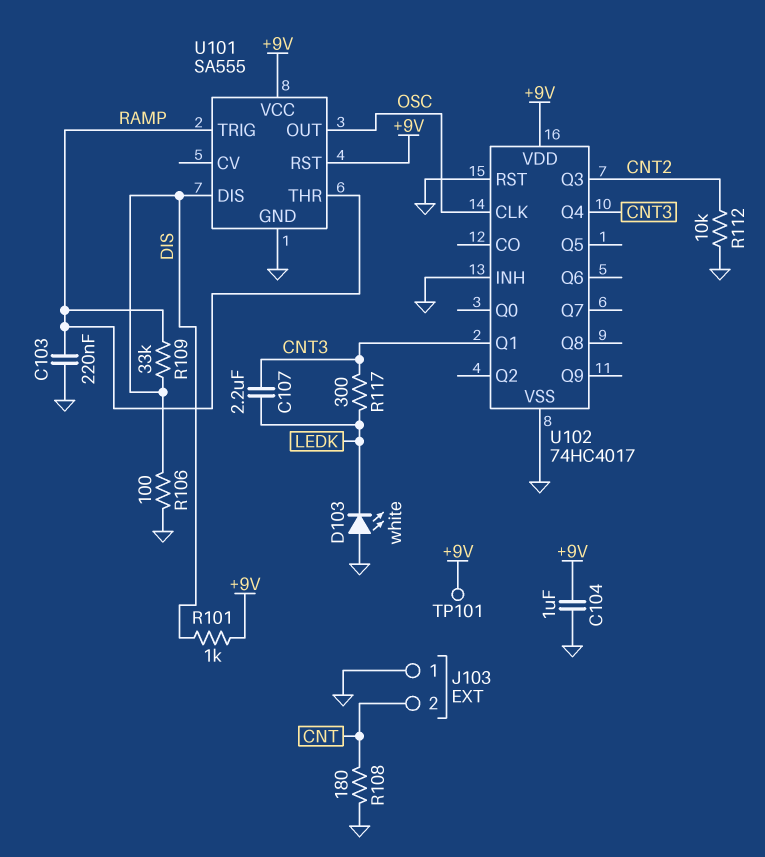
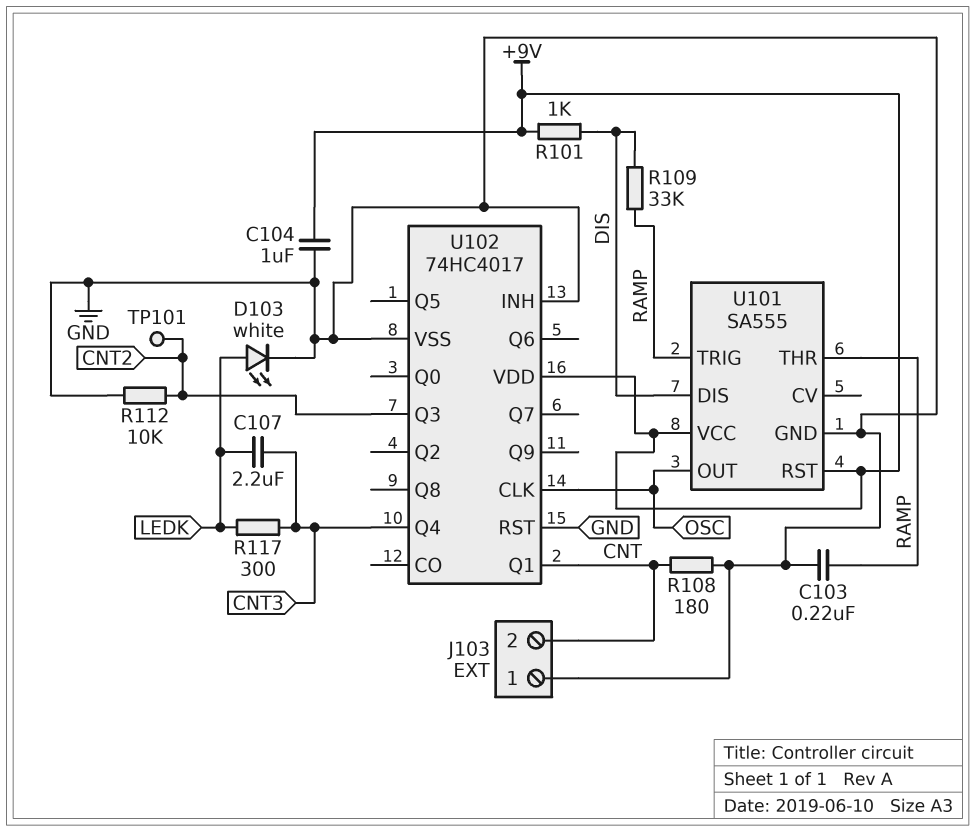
D103: LED white (A GND, K LEDK) -> LED white (A LEDK, K GND)
R106: 100 (DIS, GND) -> none
TP101: test point (+9V) -> test point (CNT2)
U102 pin Q1: CNT3 -> CNT

